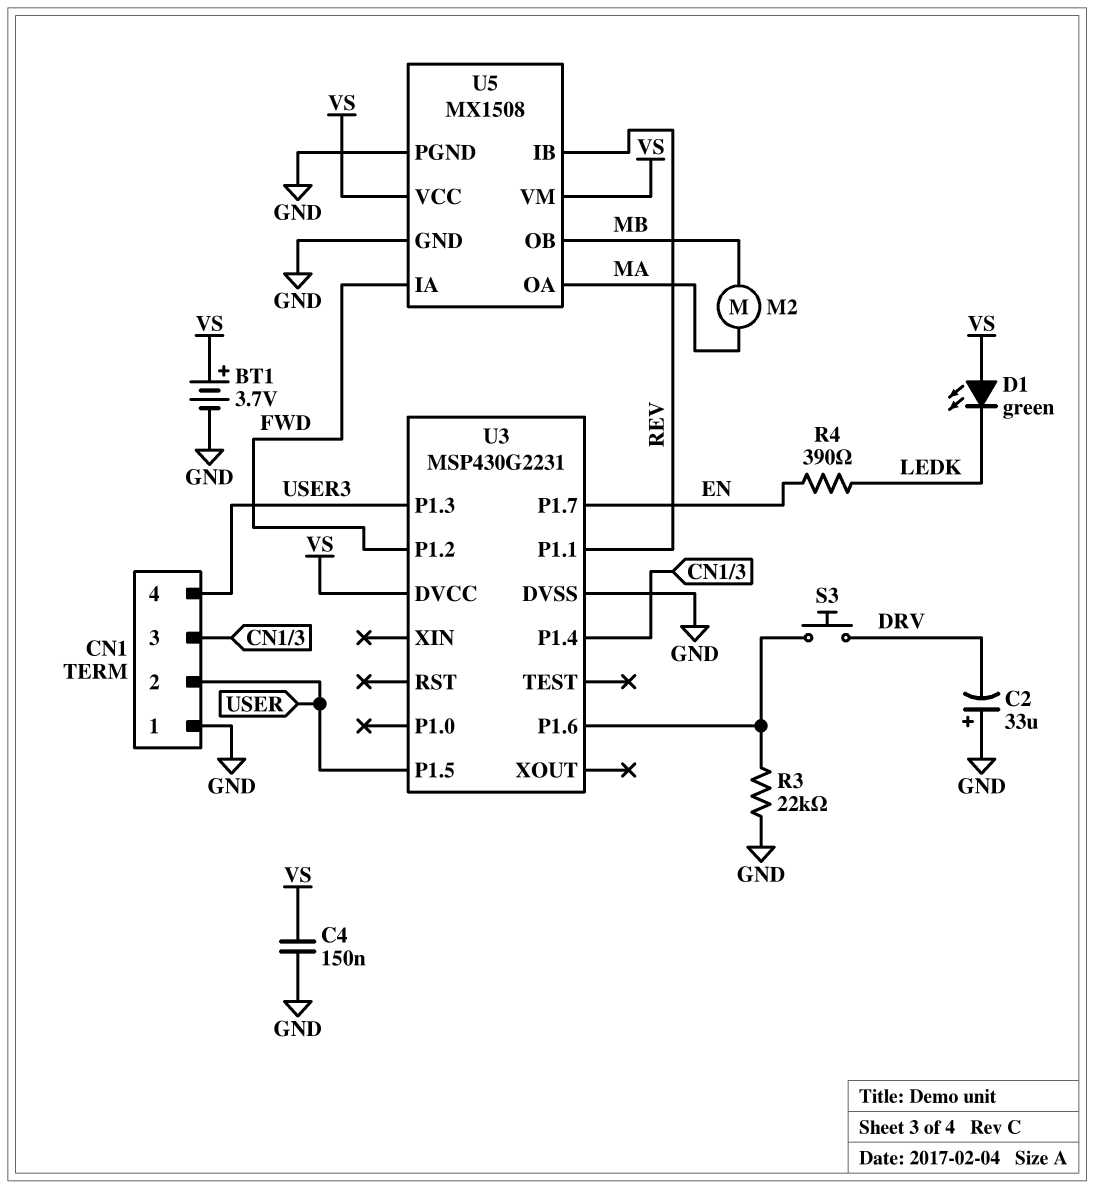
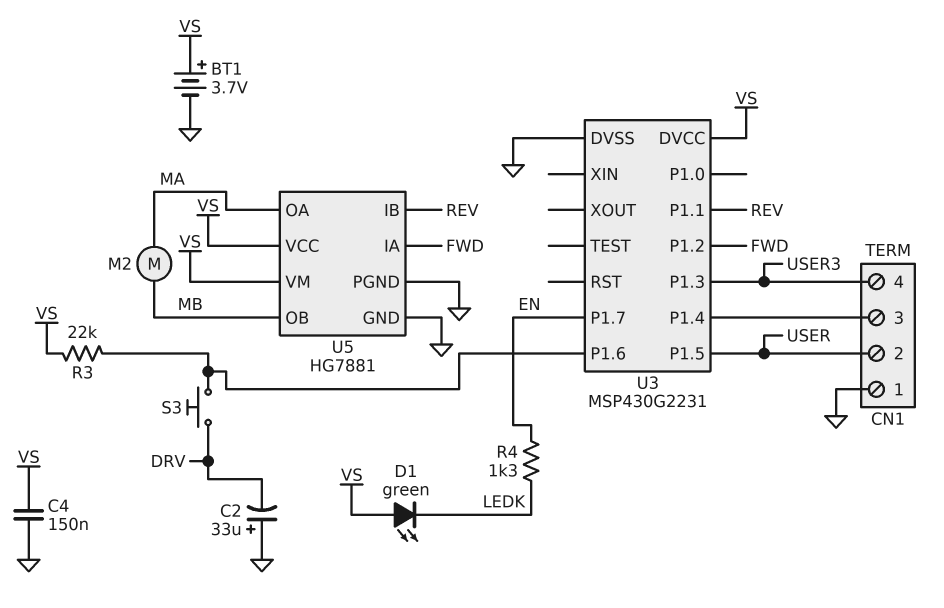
R3: 22k (GND, U3/P1.6) -> 22k (U3/P1.6, VS)
R4: 390 (EN, LEDK) -> 1.3k (EN, LEDK)
U5: MX1508 -> HG7881

